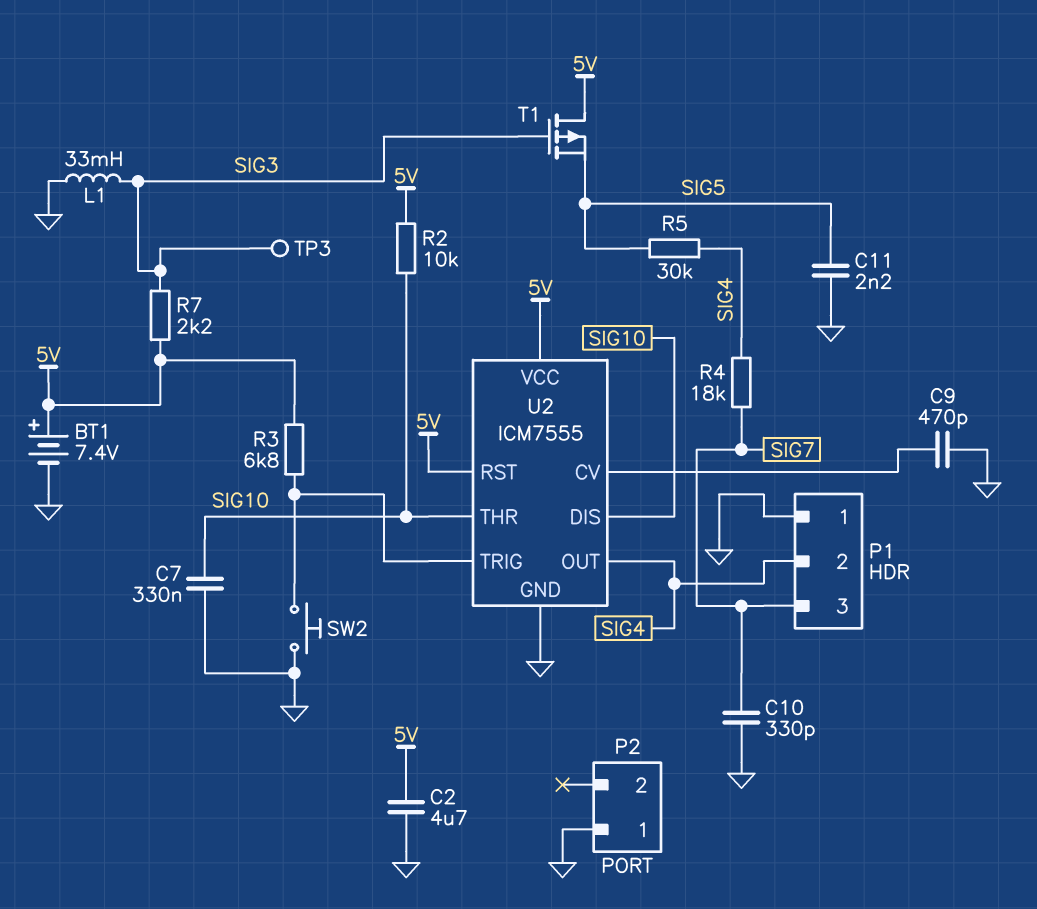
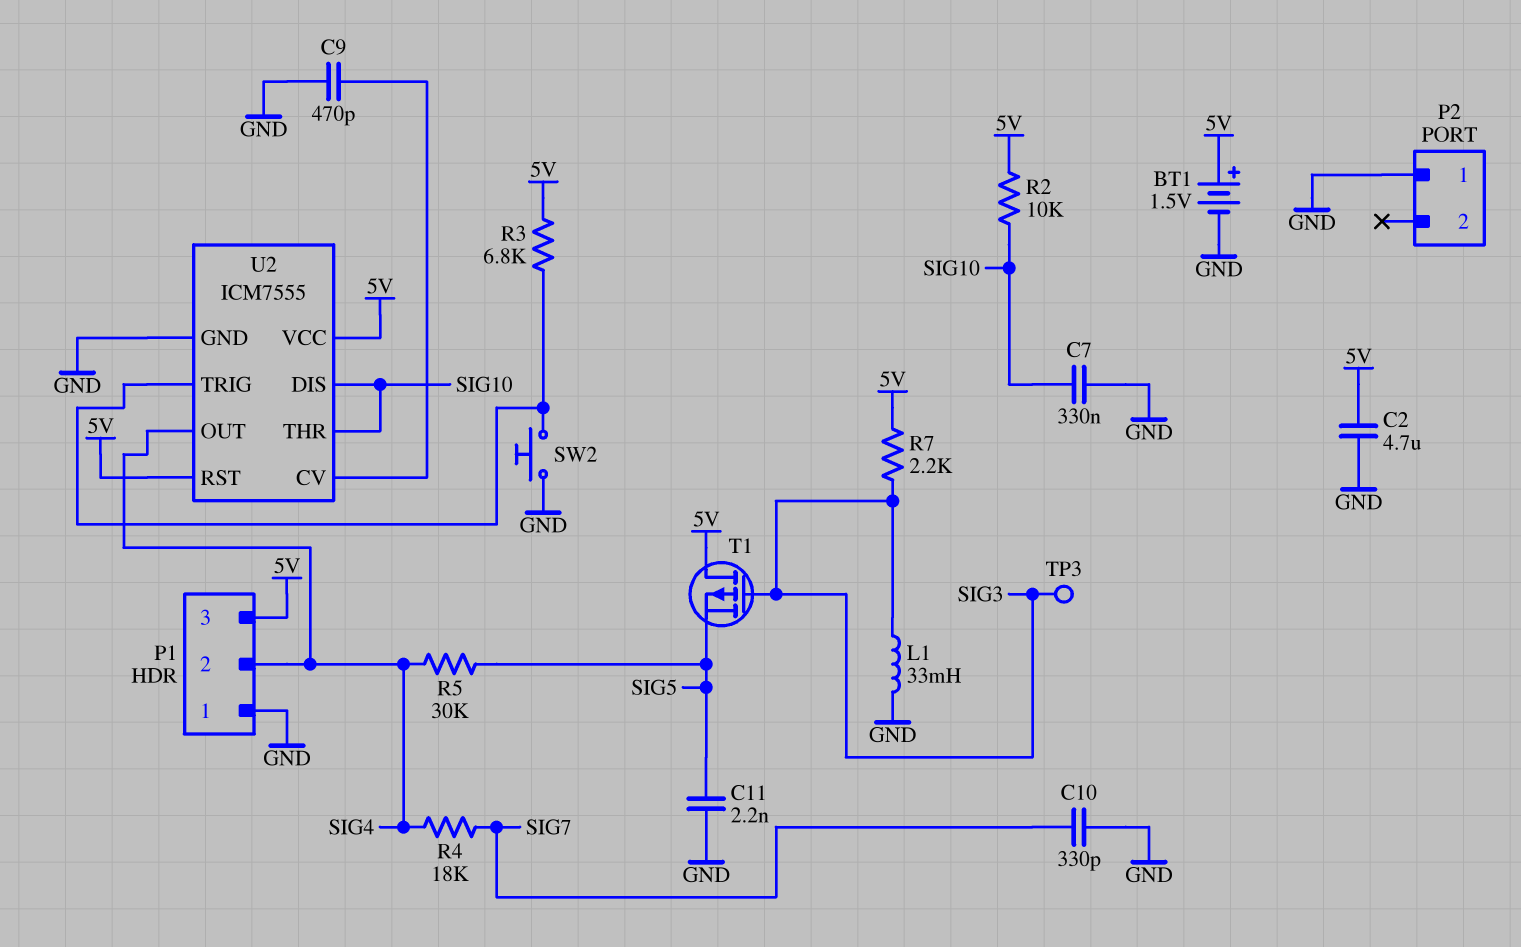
BT1: 7.4V (plus 5V, minus GND) -> 1.5V (plus 5V, minus GND)
P1 pin 3: SIG7 -> 5V

